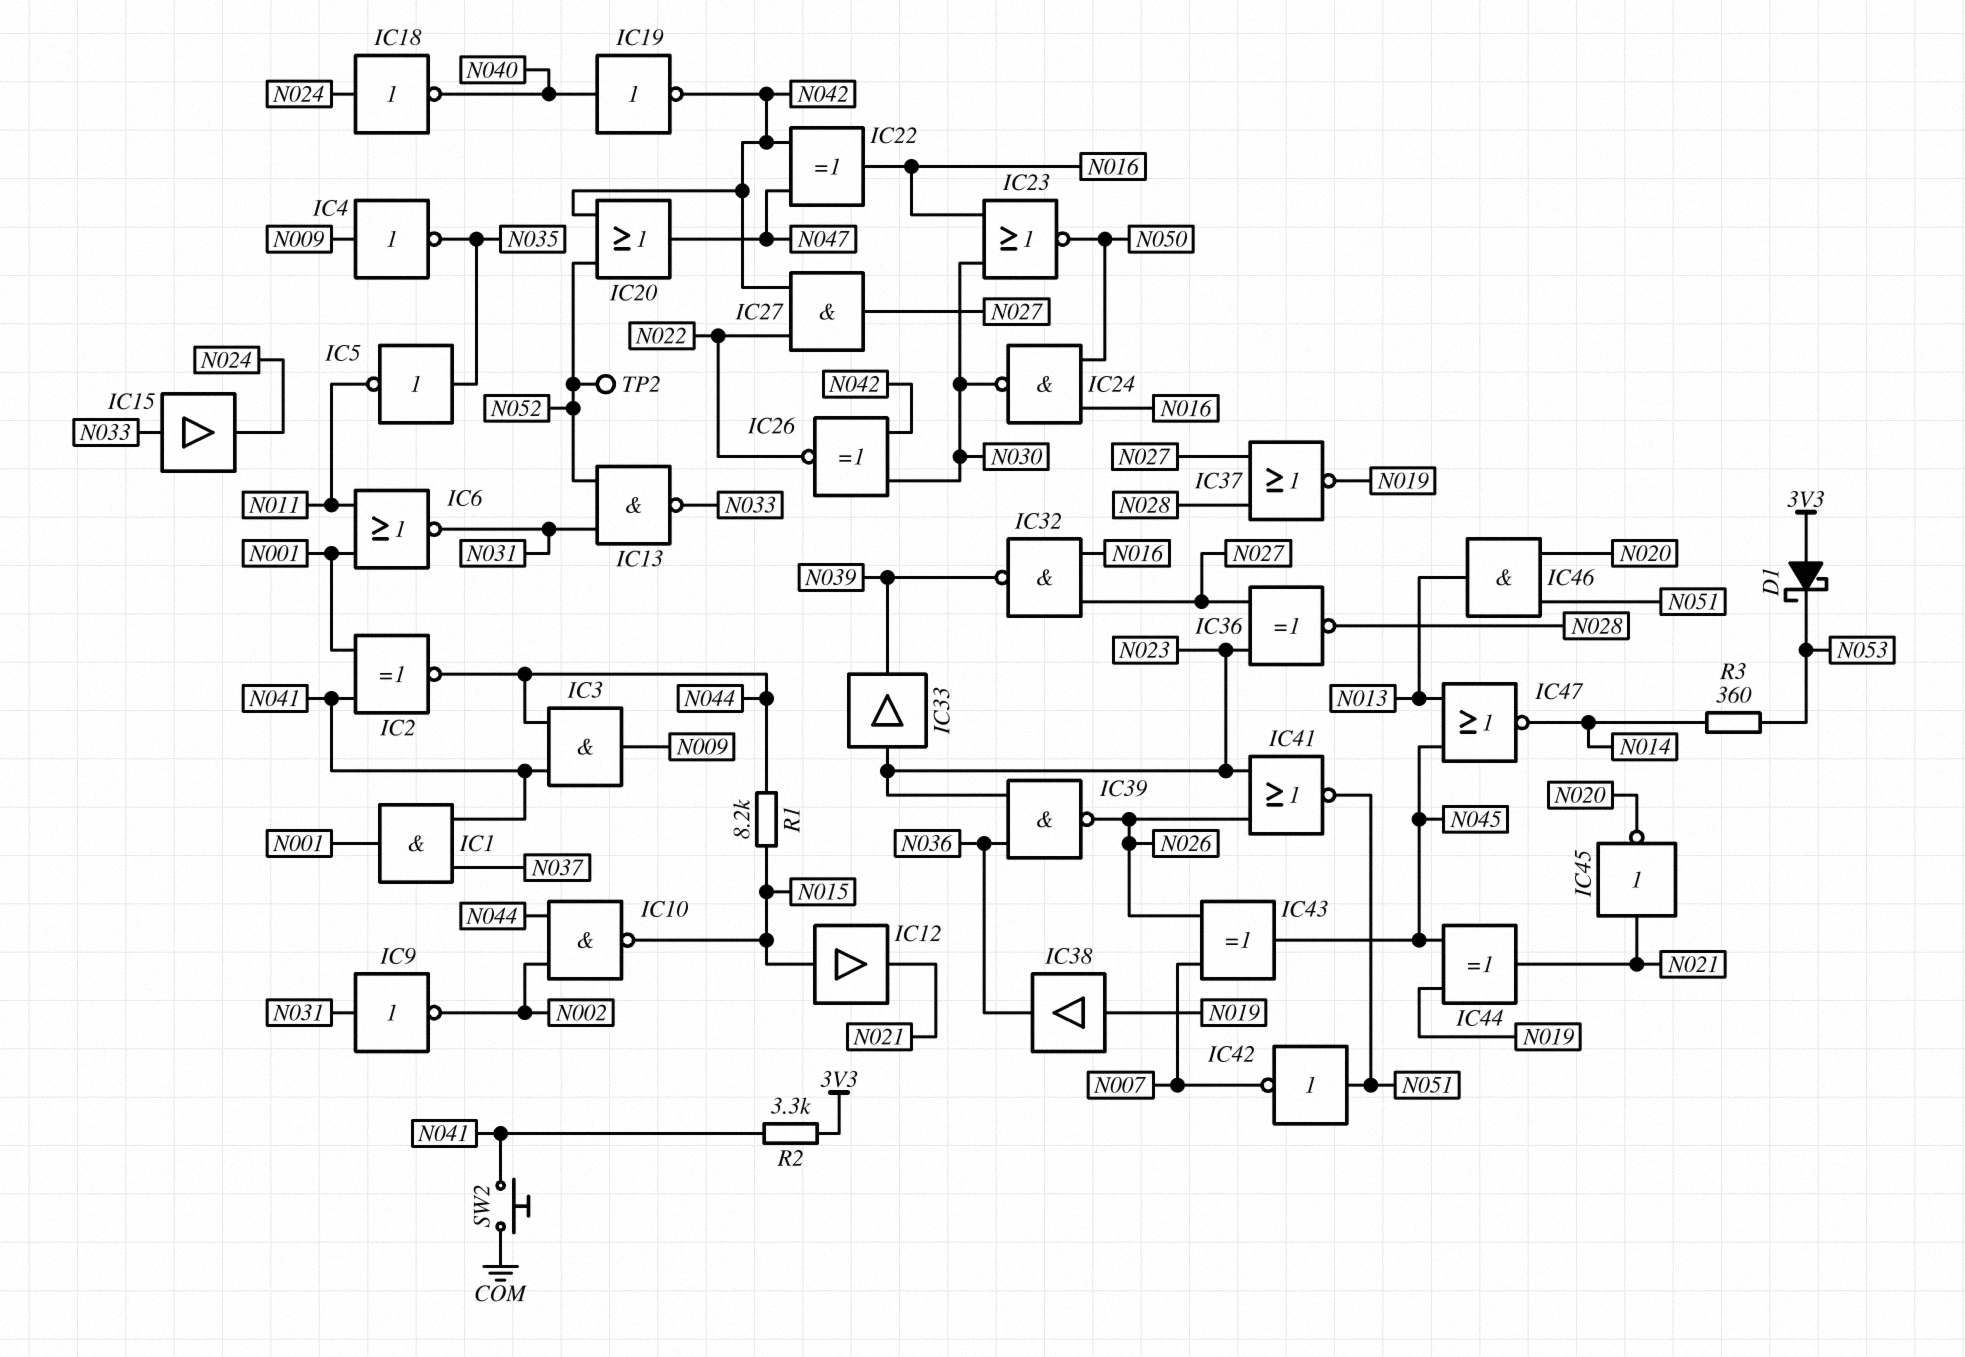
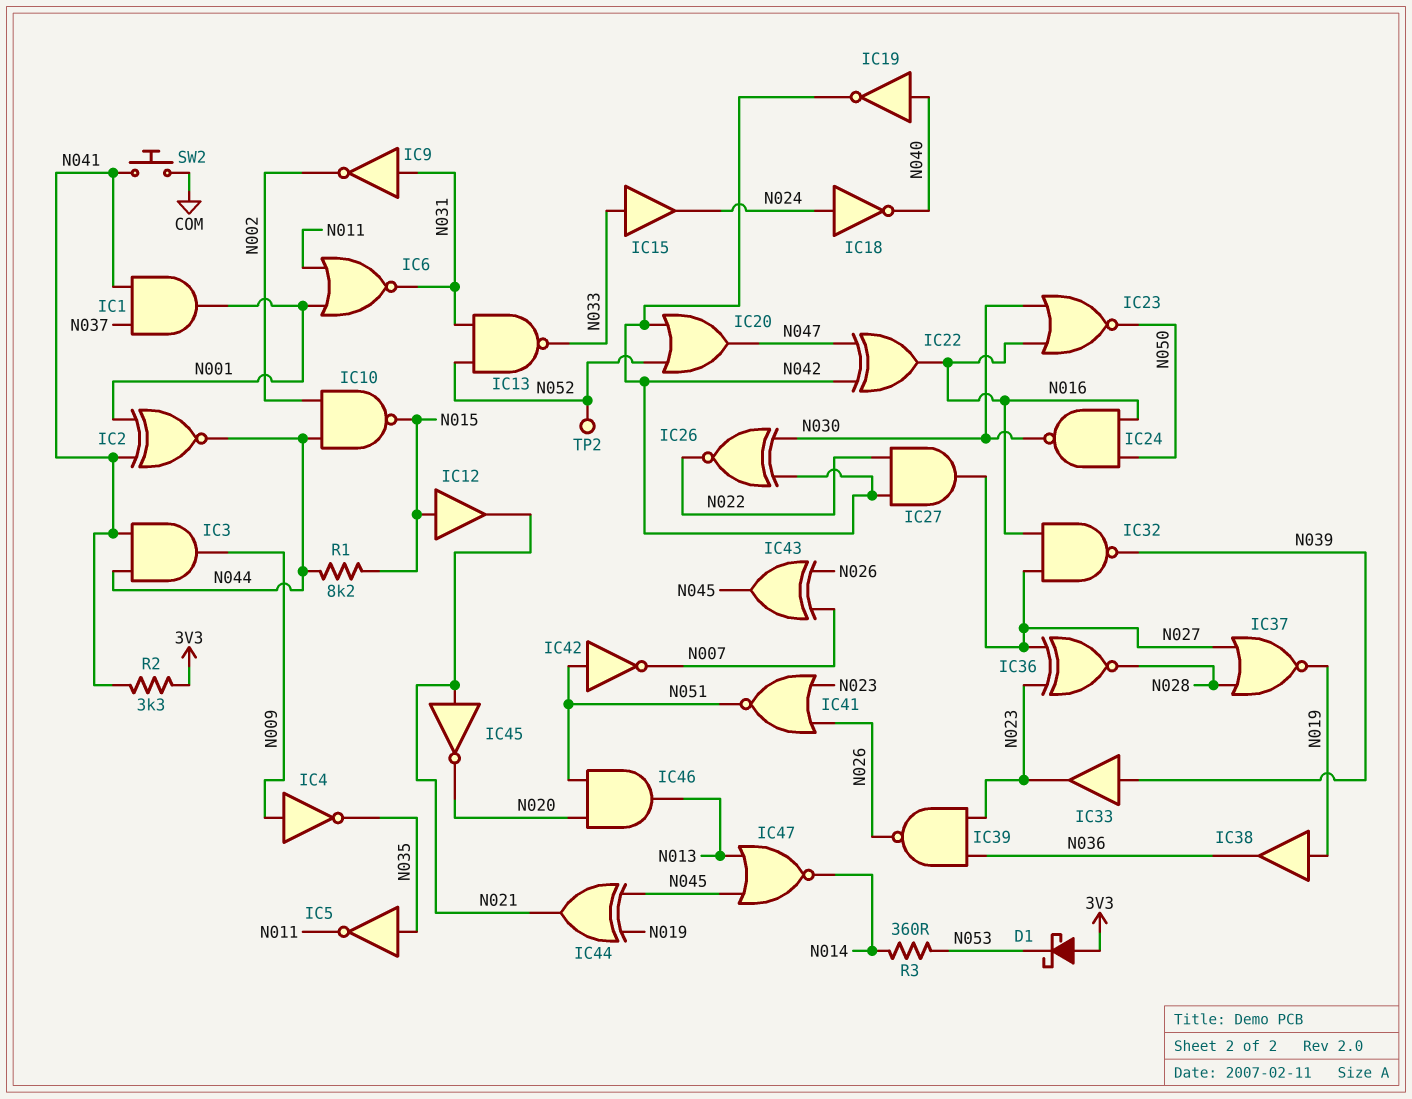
IC33: buffer (in N023, out N039) -> buffer (in N039, out N023)

